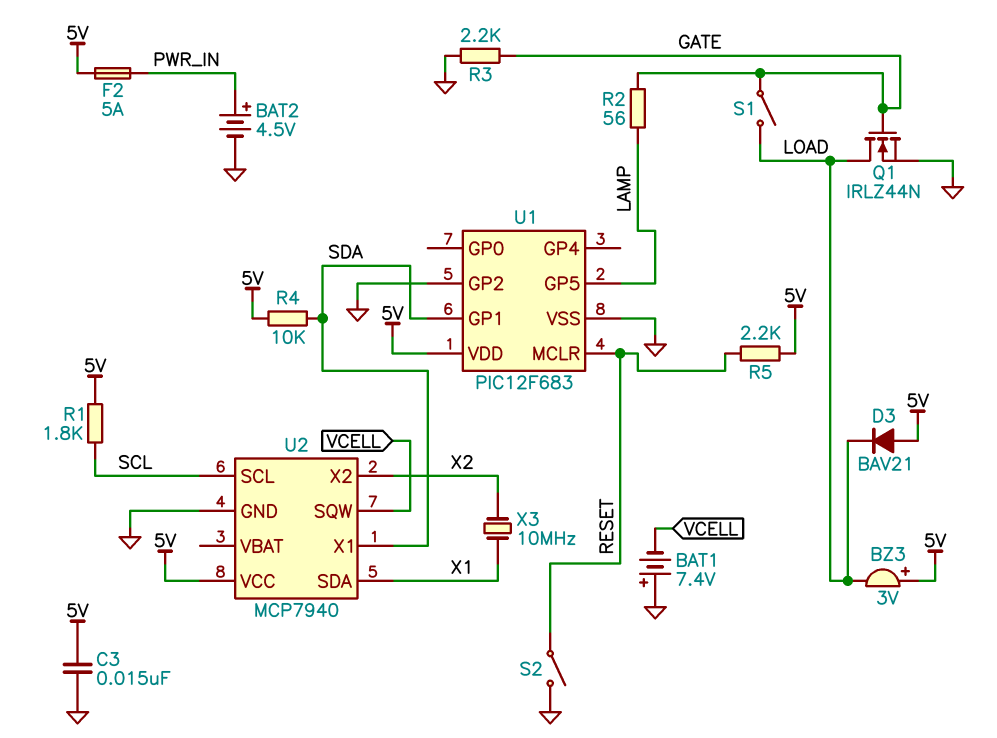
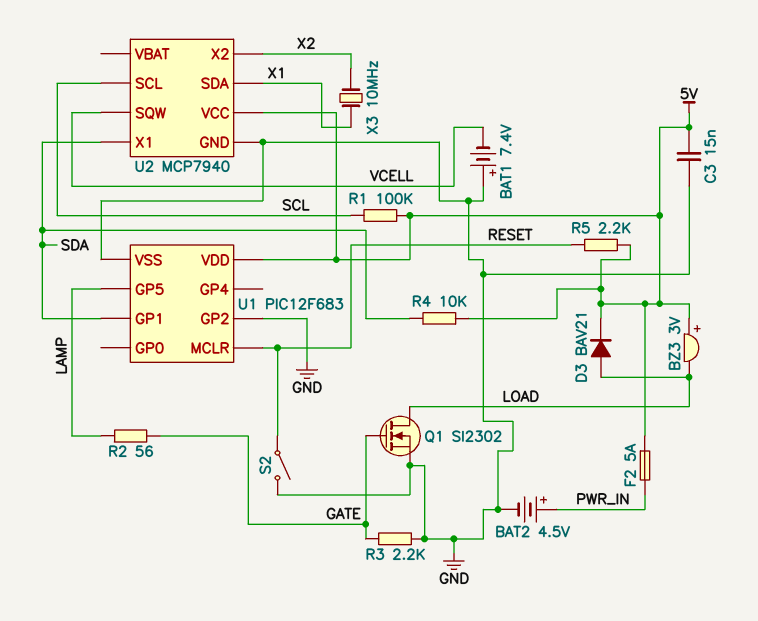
D3: diode BAV21 (A 5V, K LOAD) -> diode BAV21 (A LOAD, K 5V)
Q1: NMOS IRLZ44N (G GATE, D LOAD, S GND) -> NMOS SI2302 (G GATE, D LOAD, S GND)
R1: 1.8k (5V, SCL) -> 100k (5V, SCL)
S1: switch (GATE, LOAD) -> none

